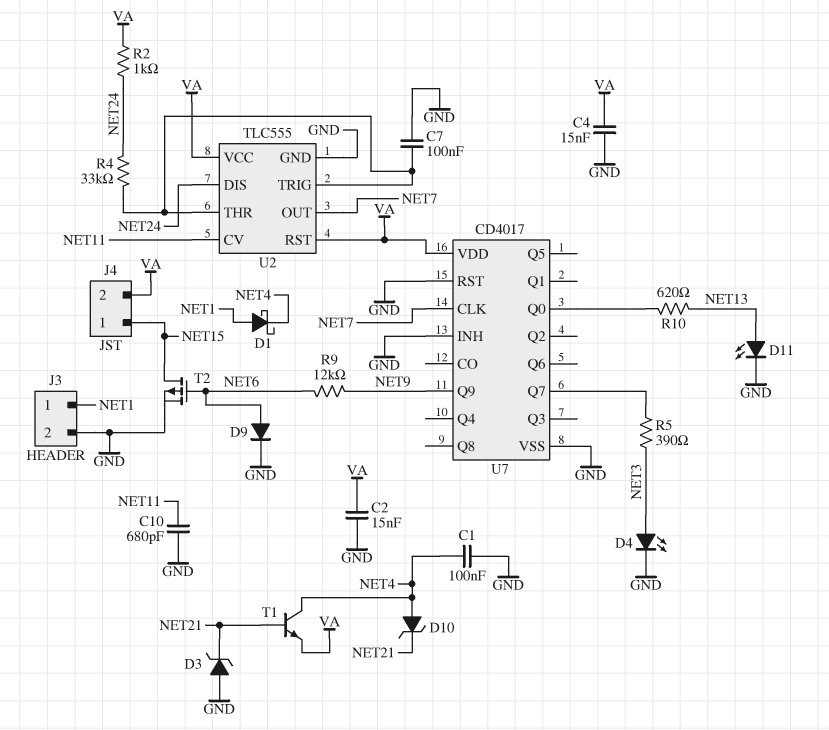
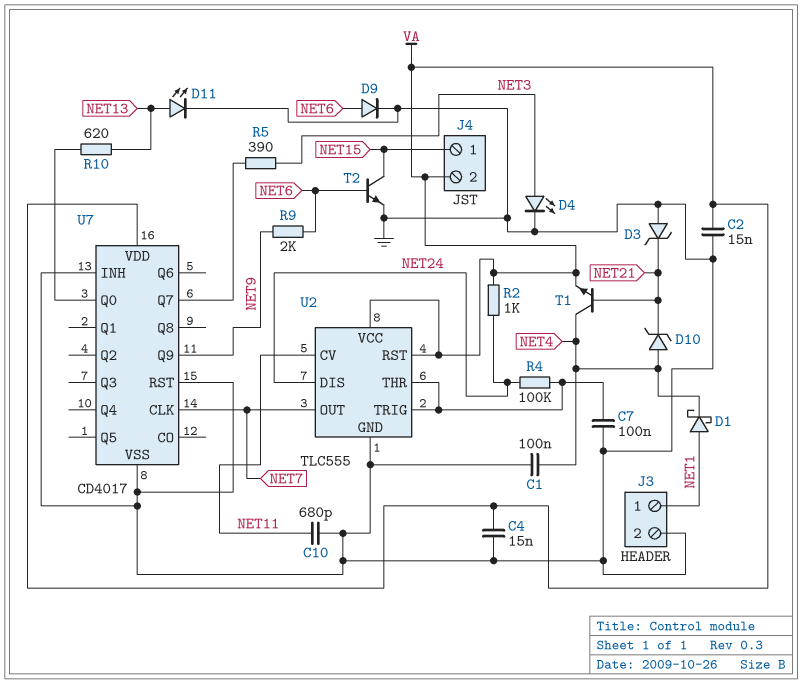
R4: 33k (NET24, U2/THR) -> 100k (NET24, U2/THR)
R9: 12k (NET6, NET9) -> 2k (NET6, NET9)
T2: PMOS (G NET6, D NET15, S GND) -> NPN (B NET6, C NET15, E GND)

